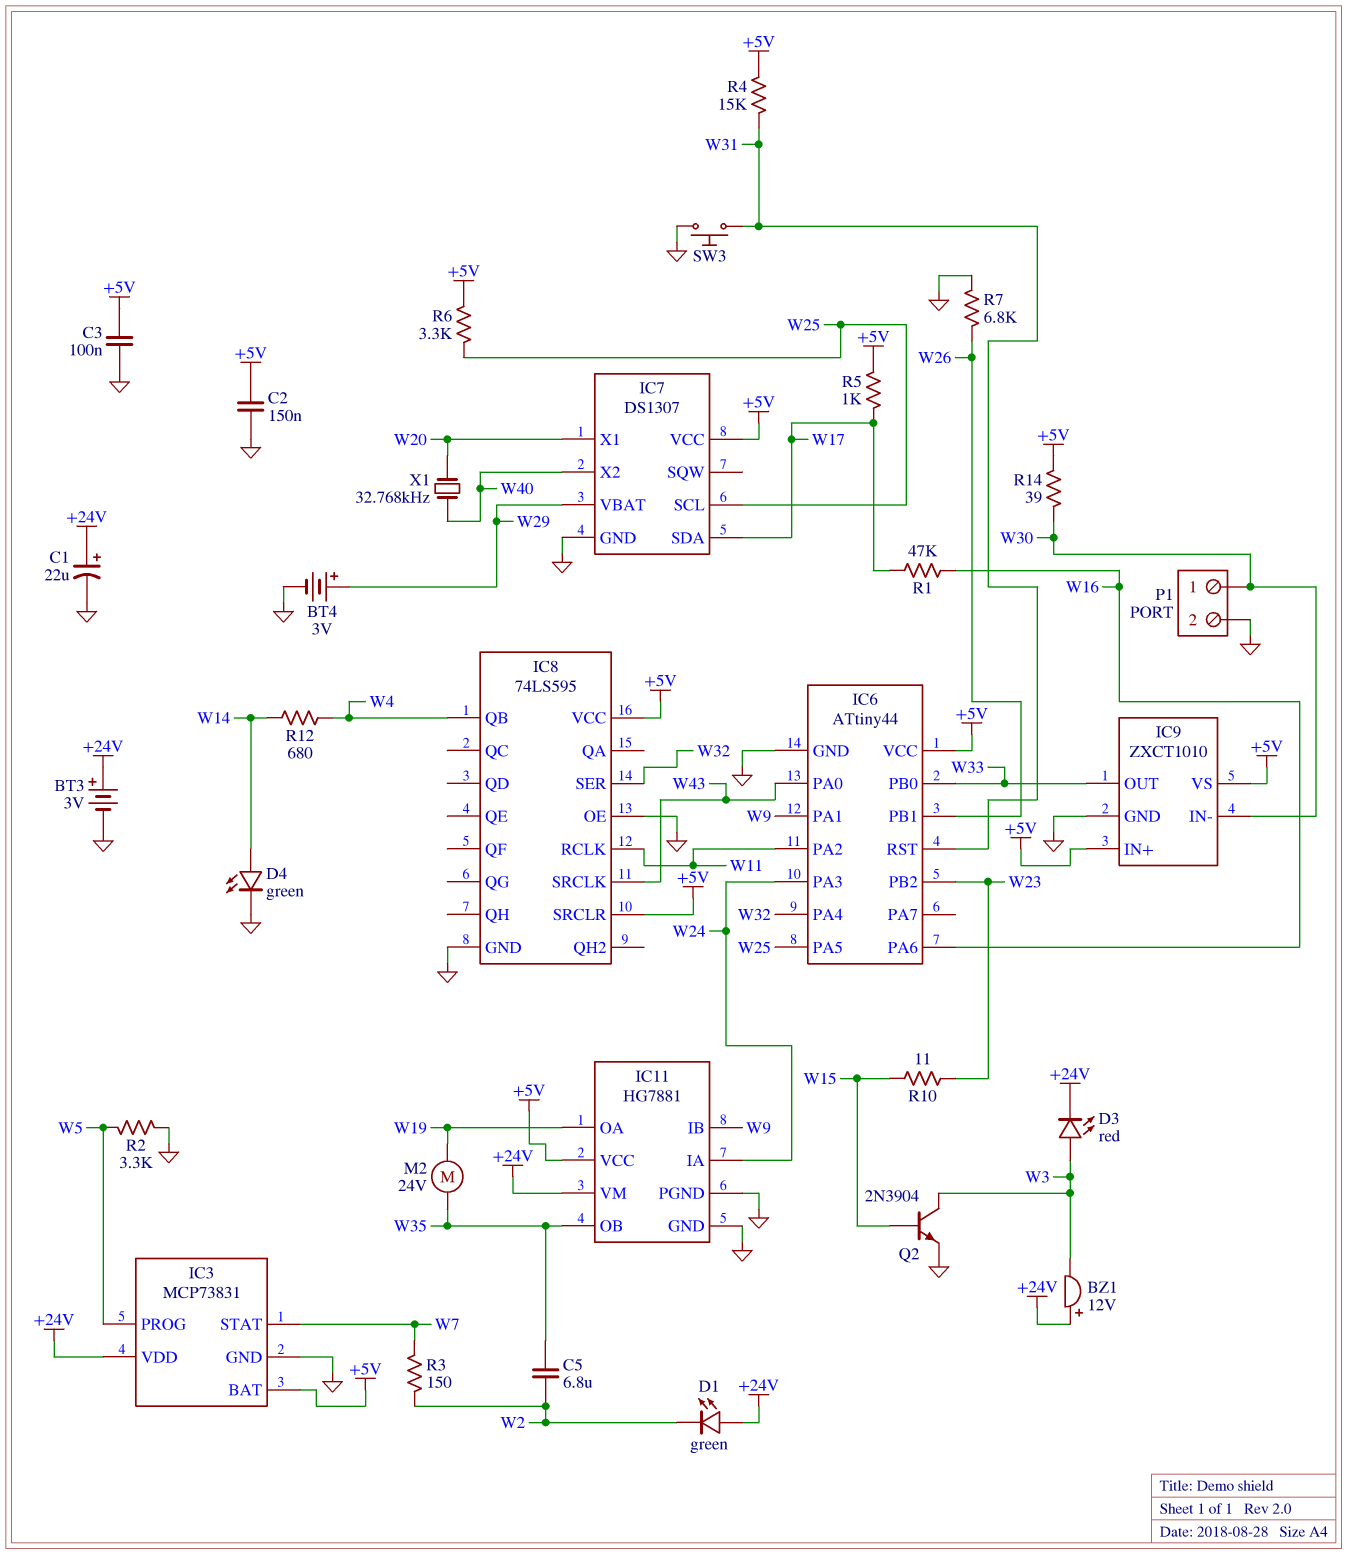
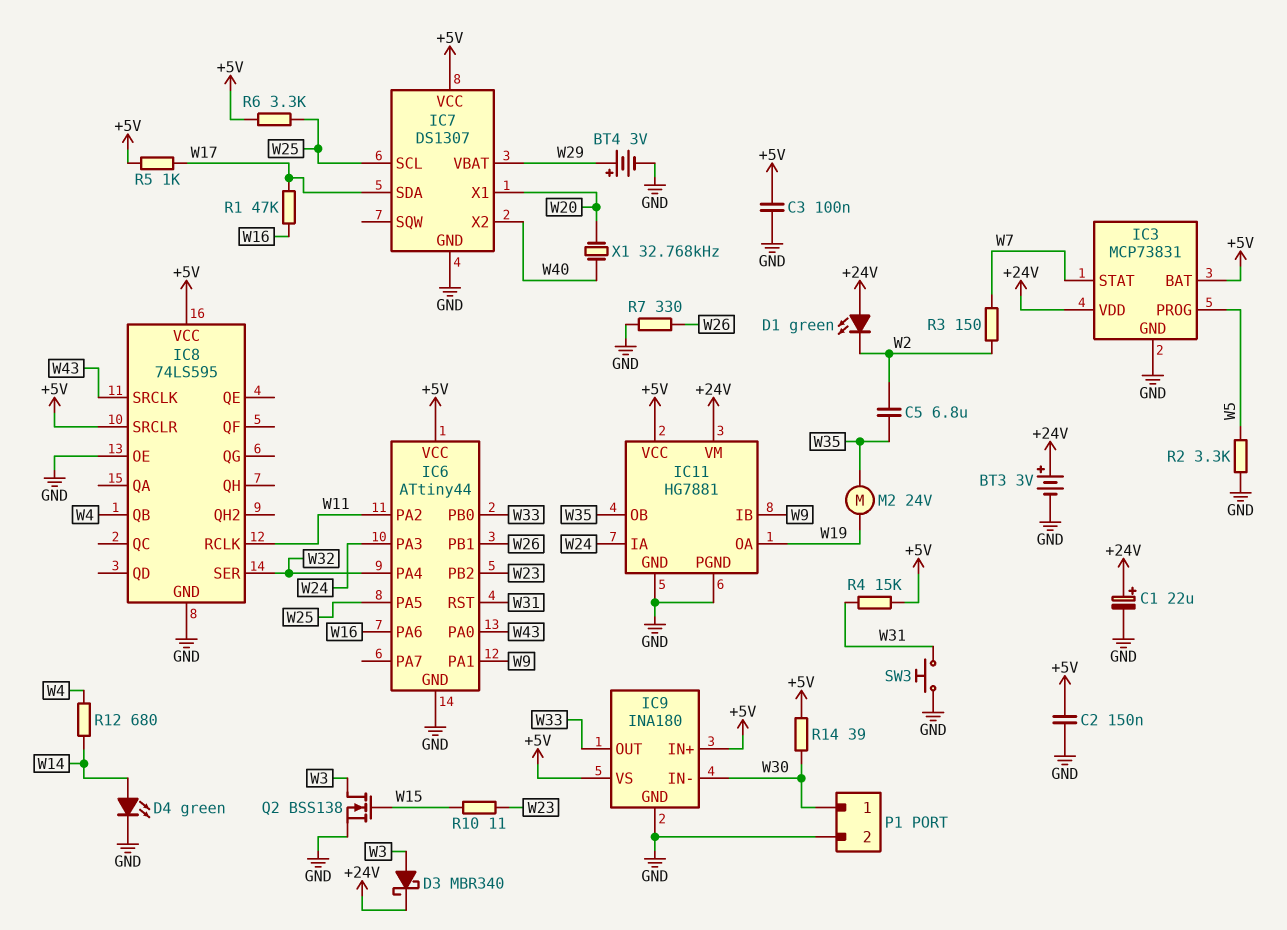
BZ1: buzzer 12V (plus +24V, minus W3) -> none
D3: LED red (A W3, K +24V) -> schottky MBR340 (A W3, K +24V)
IC9: ZXCT1010 -> INA180
Q2: NPN 2N3904 (B W15, C W3, E GND) -> NMOS BSS138 (G W15, D W3, S GND)
R7: 6.8k (GND, W26) -> 330 (GND, W26)

